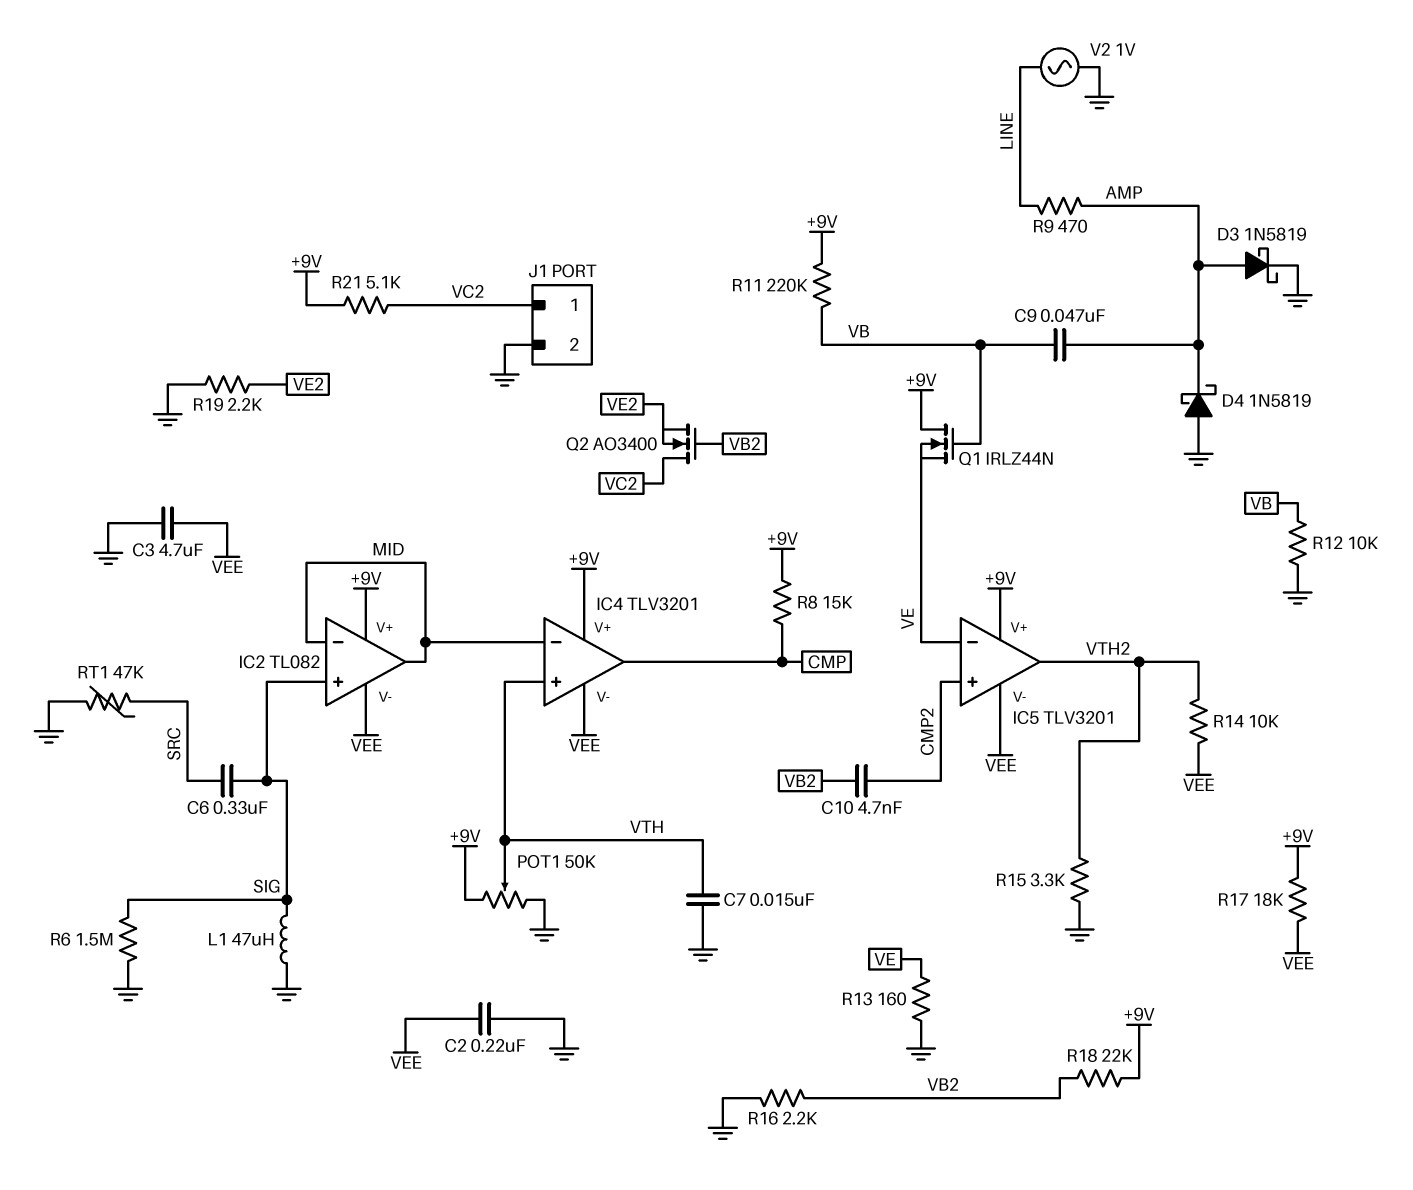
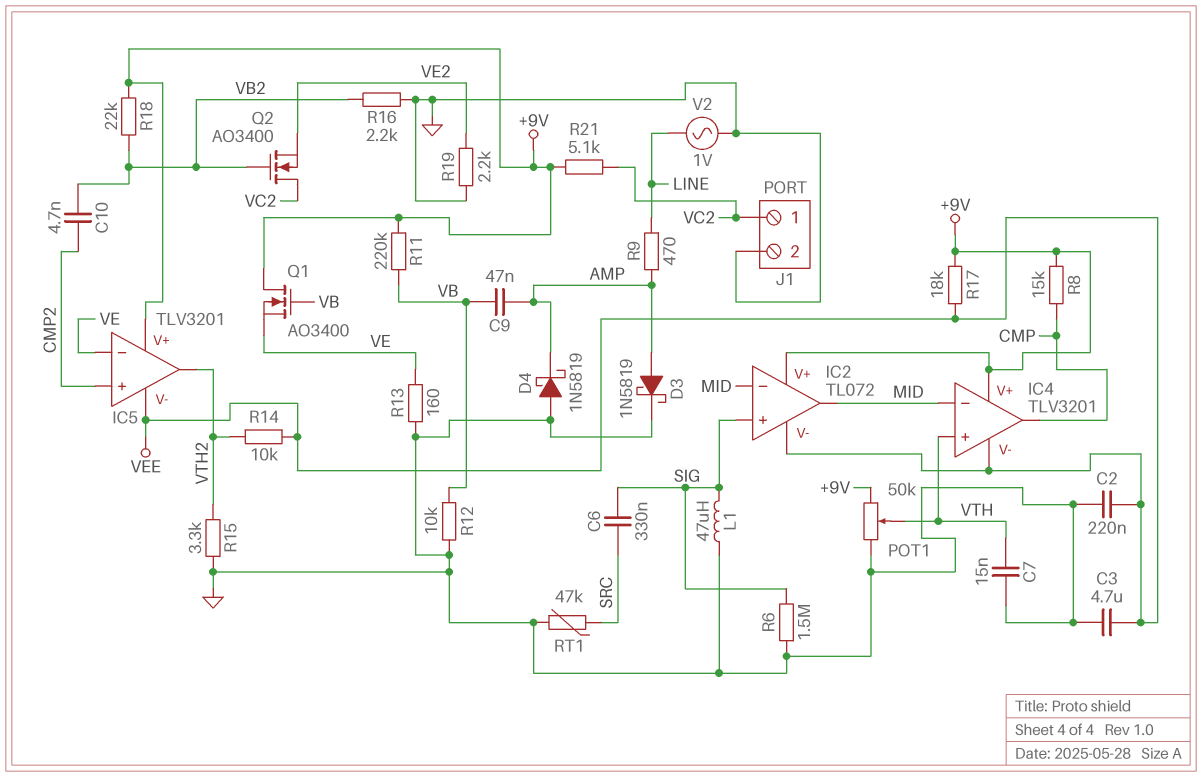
IC2: TL082 -> TL072
Q1: NMOS IRLZ44N (G VB, D +9V, S VE) -> NMOS AO3400 (G VB, D +9V, S VE)

